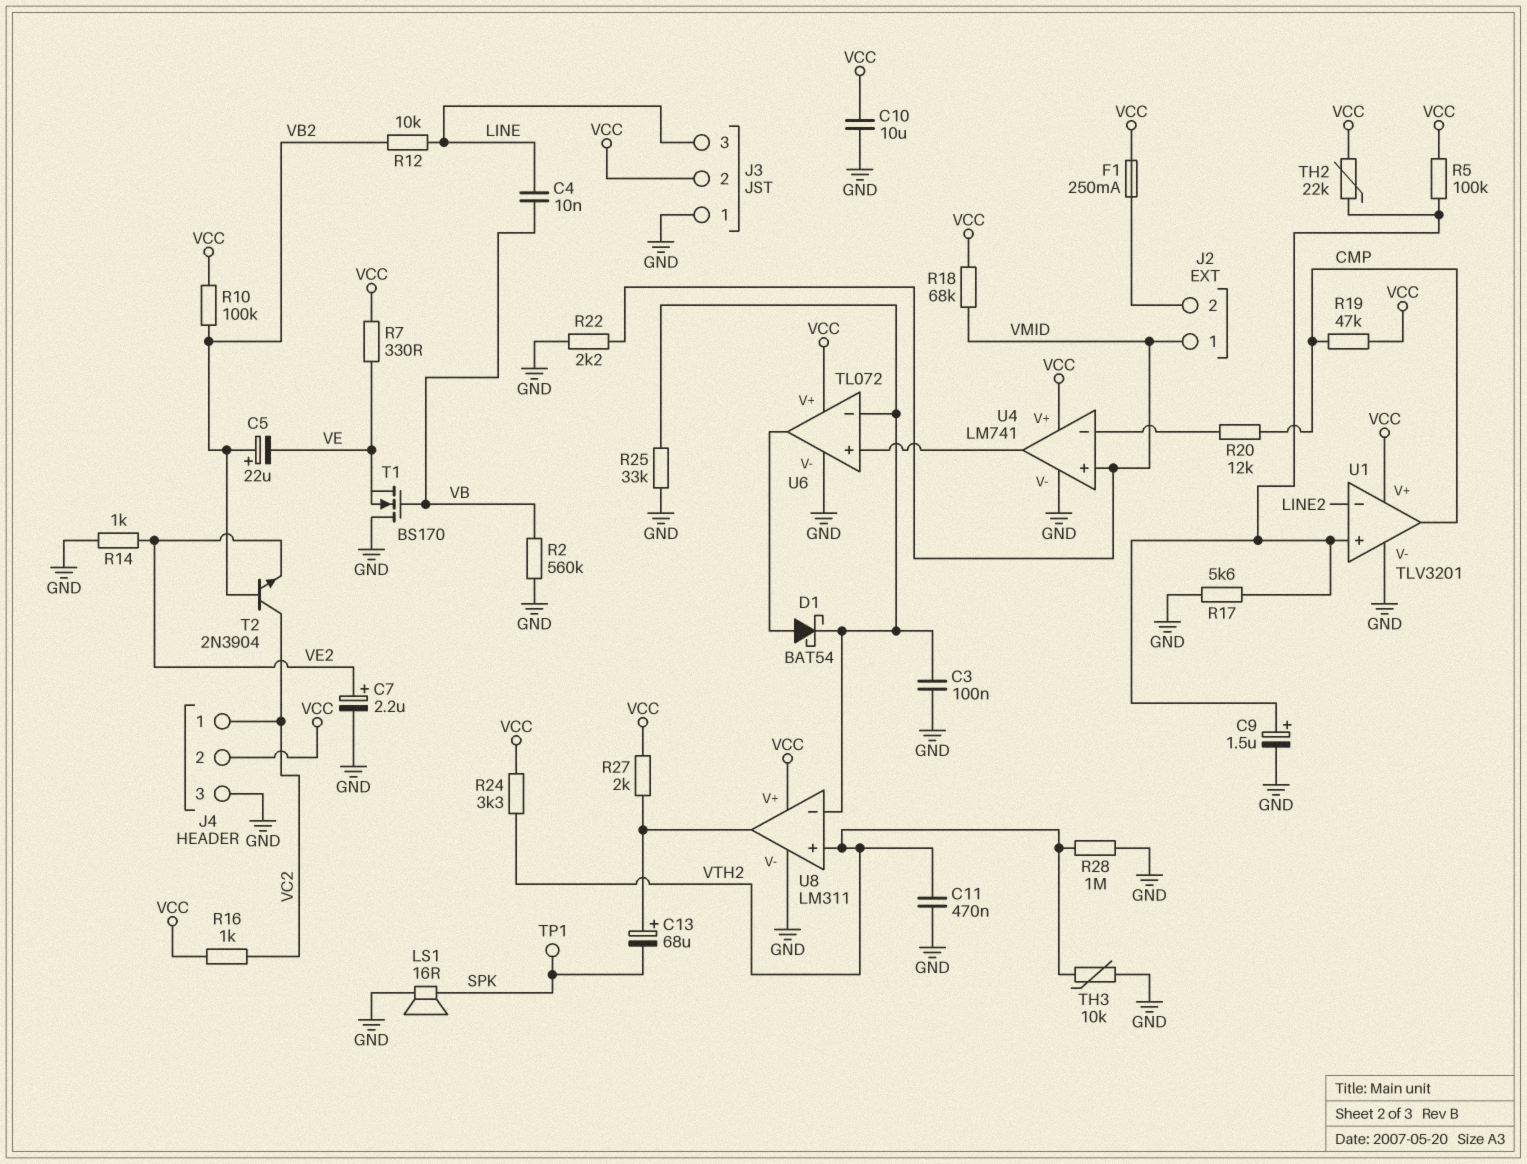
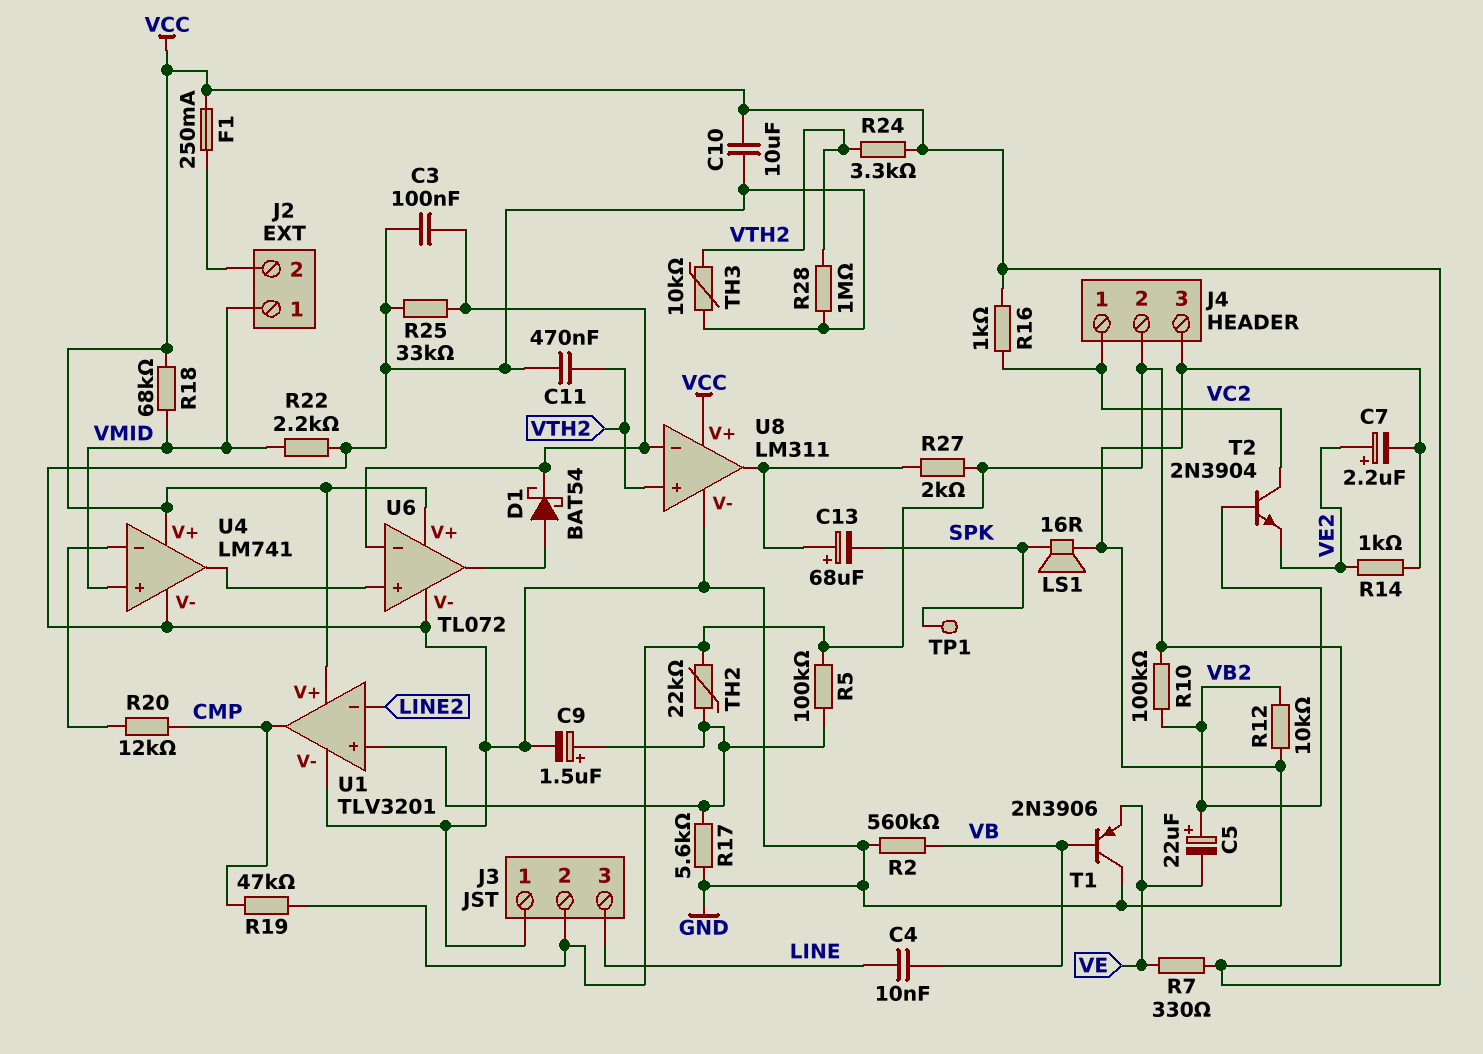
R12: 10k (LINE, VB2) -> 10k (GND, VB2)
T1: NMOS BS170 (G VB, D GND, S VE) -> PNP 2N3906 (B VB, C GND, E VE)

